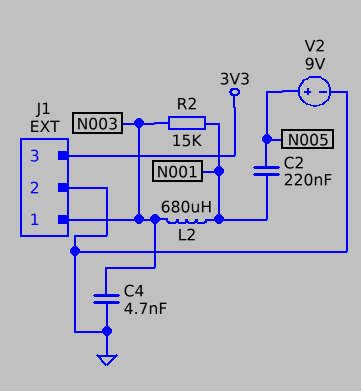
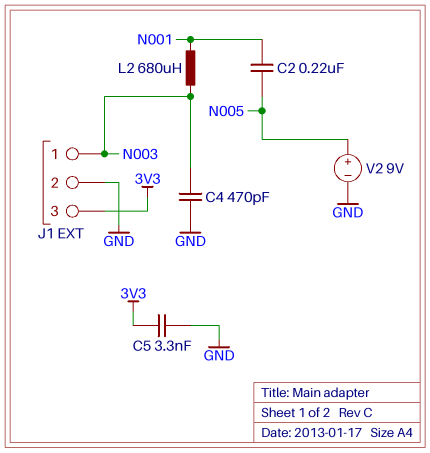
C4: 4.7nF (GND, N003) -> 470pF (GND, N003)
C5: none -> 3.3nF (3V3, GND)
R2: 15k (N001, N003) -> none

